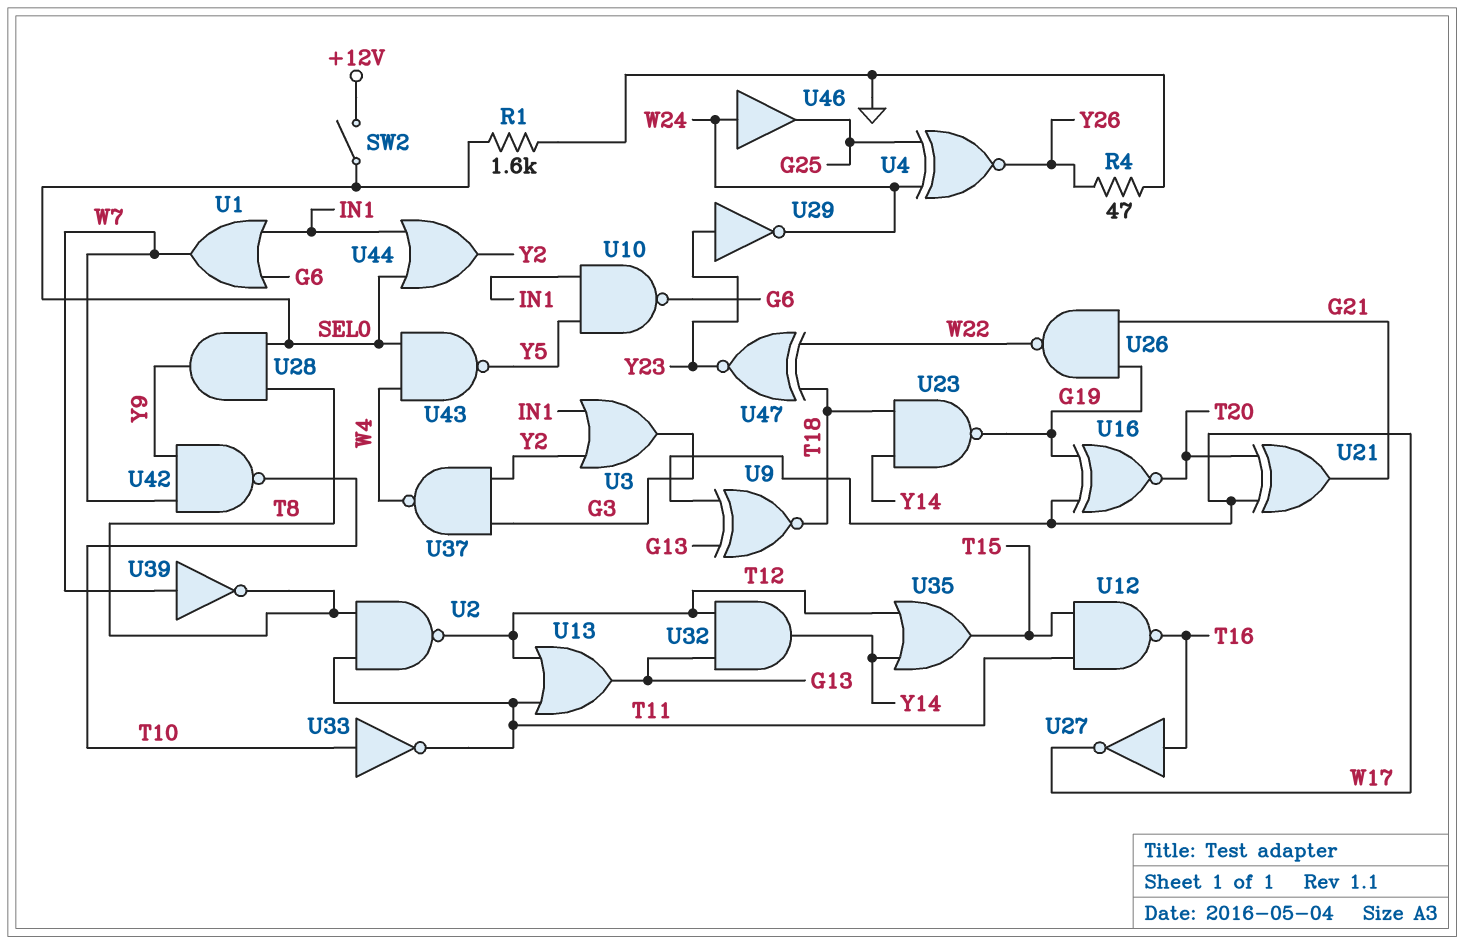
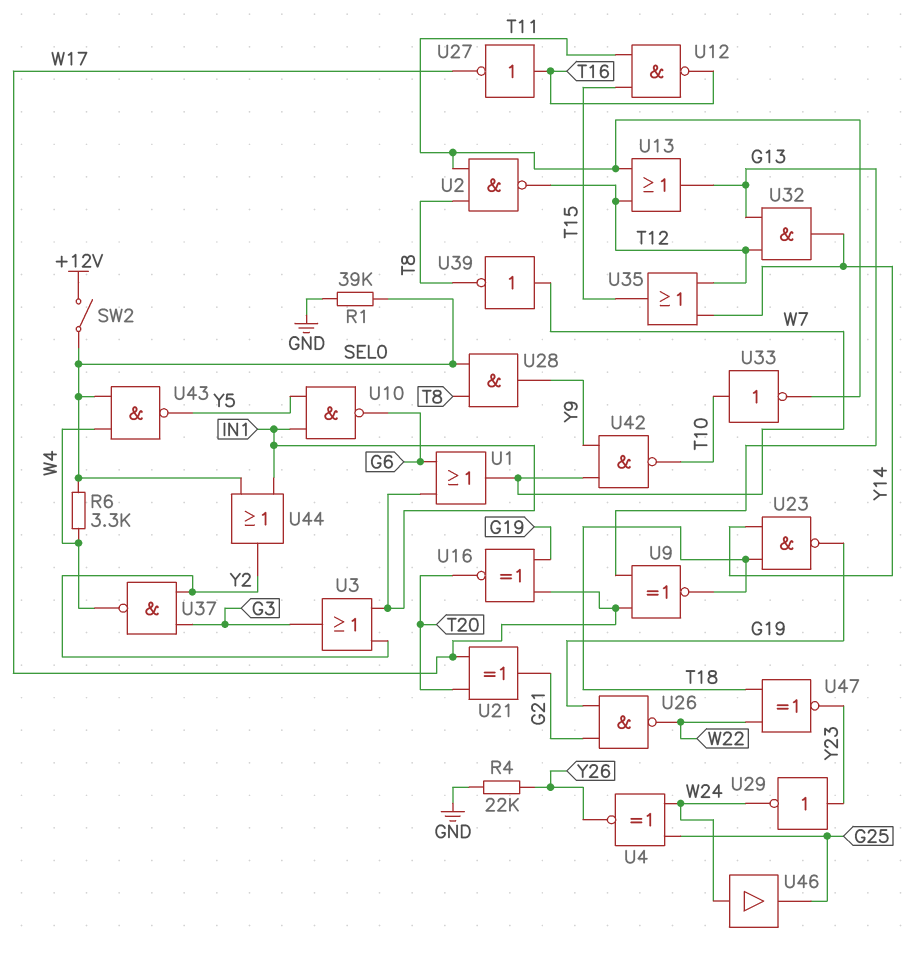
R1: 1.6k (GND, SEL0) -> 39k (GND, SEL0)
R4: 47 (GND, Y26) -> 22k (GND, Y26)
R6: none -> 3.3k (SEL0, W4)

